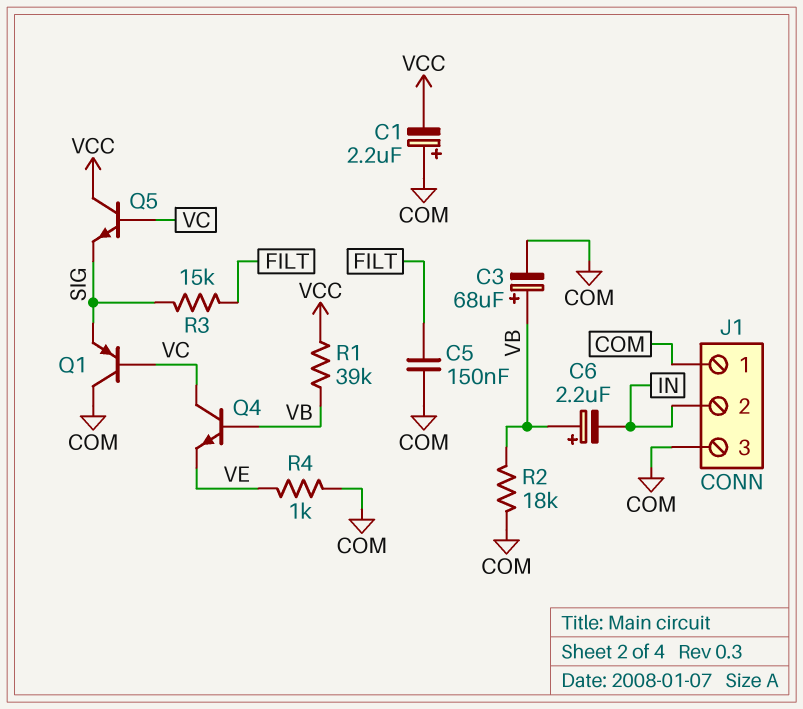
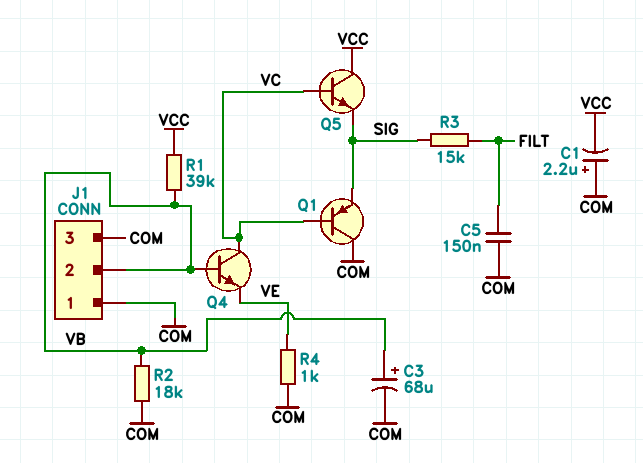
C6: 2.2uF (plus VB, minus IN) -> none
J1 pin 2: IN -> VB

